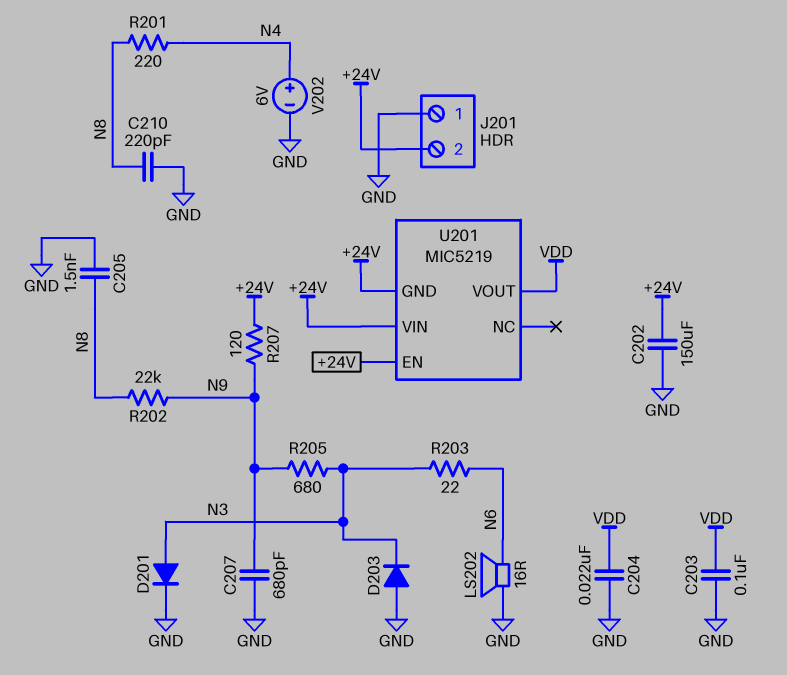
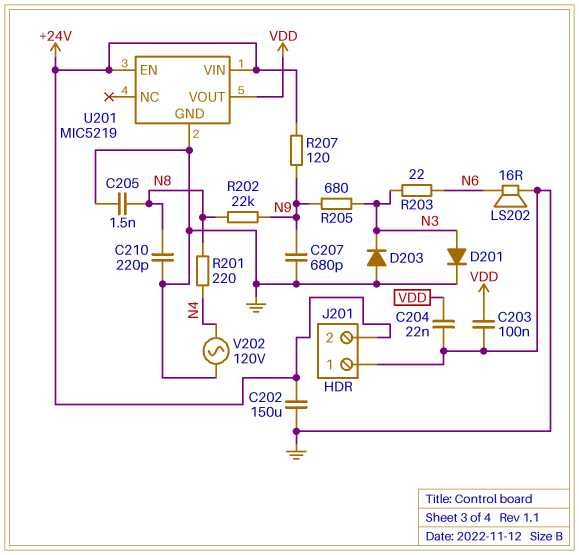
U201 pin GND: +24V -> GND
V202: 6V (plus N4, minus GND) -> AC 120V (GND, N4)

